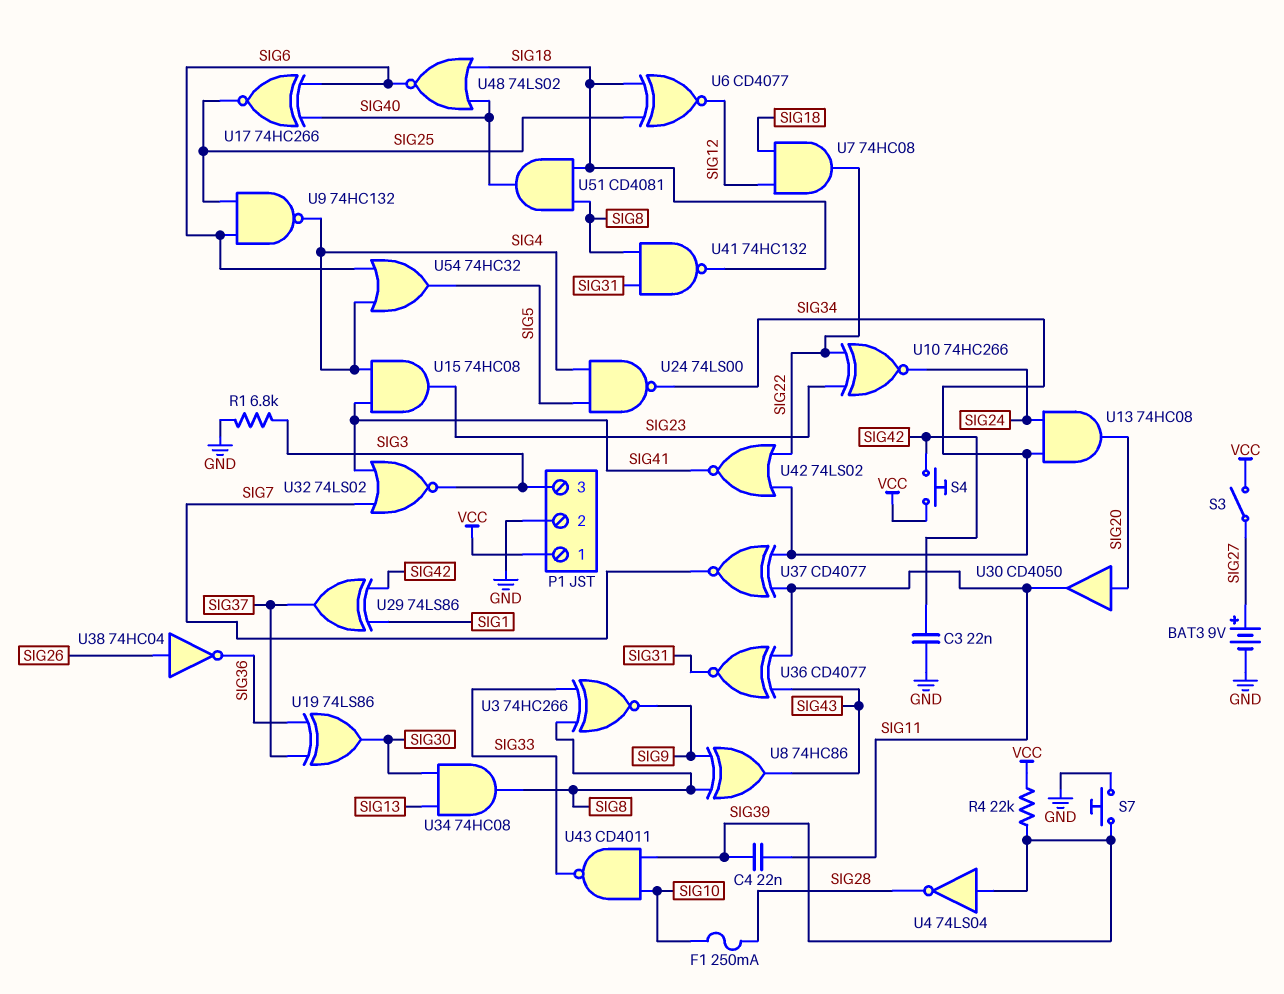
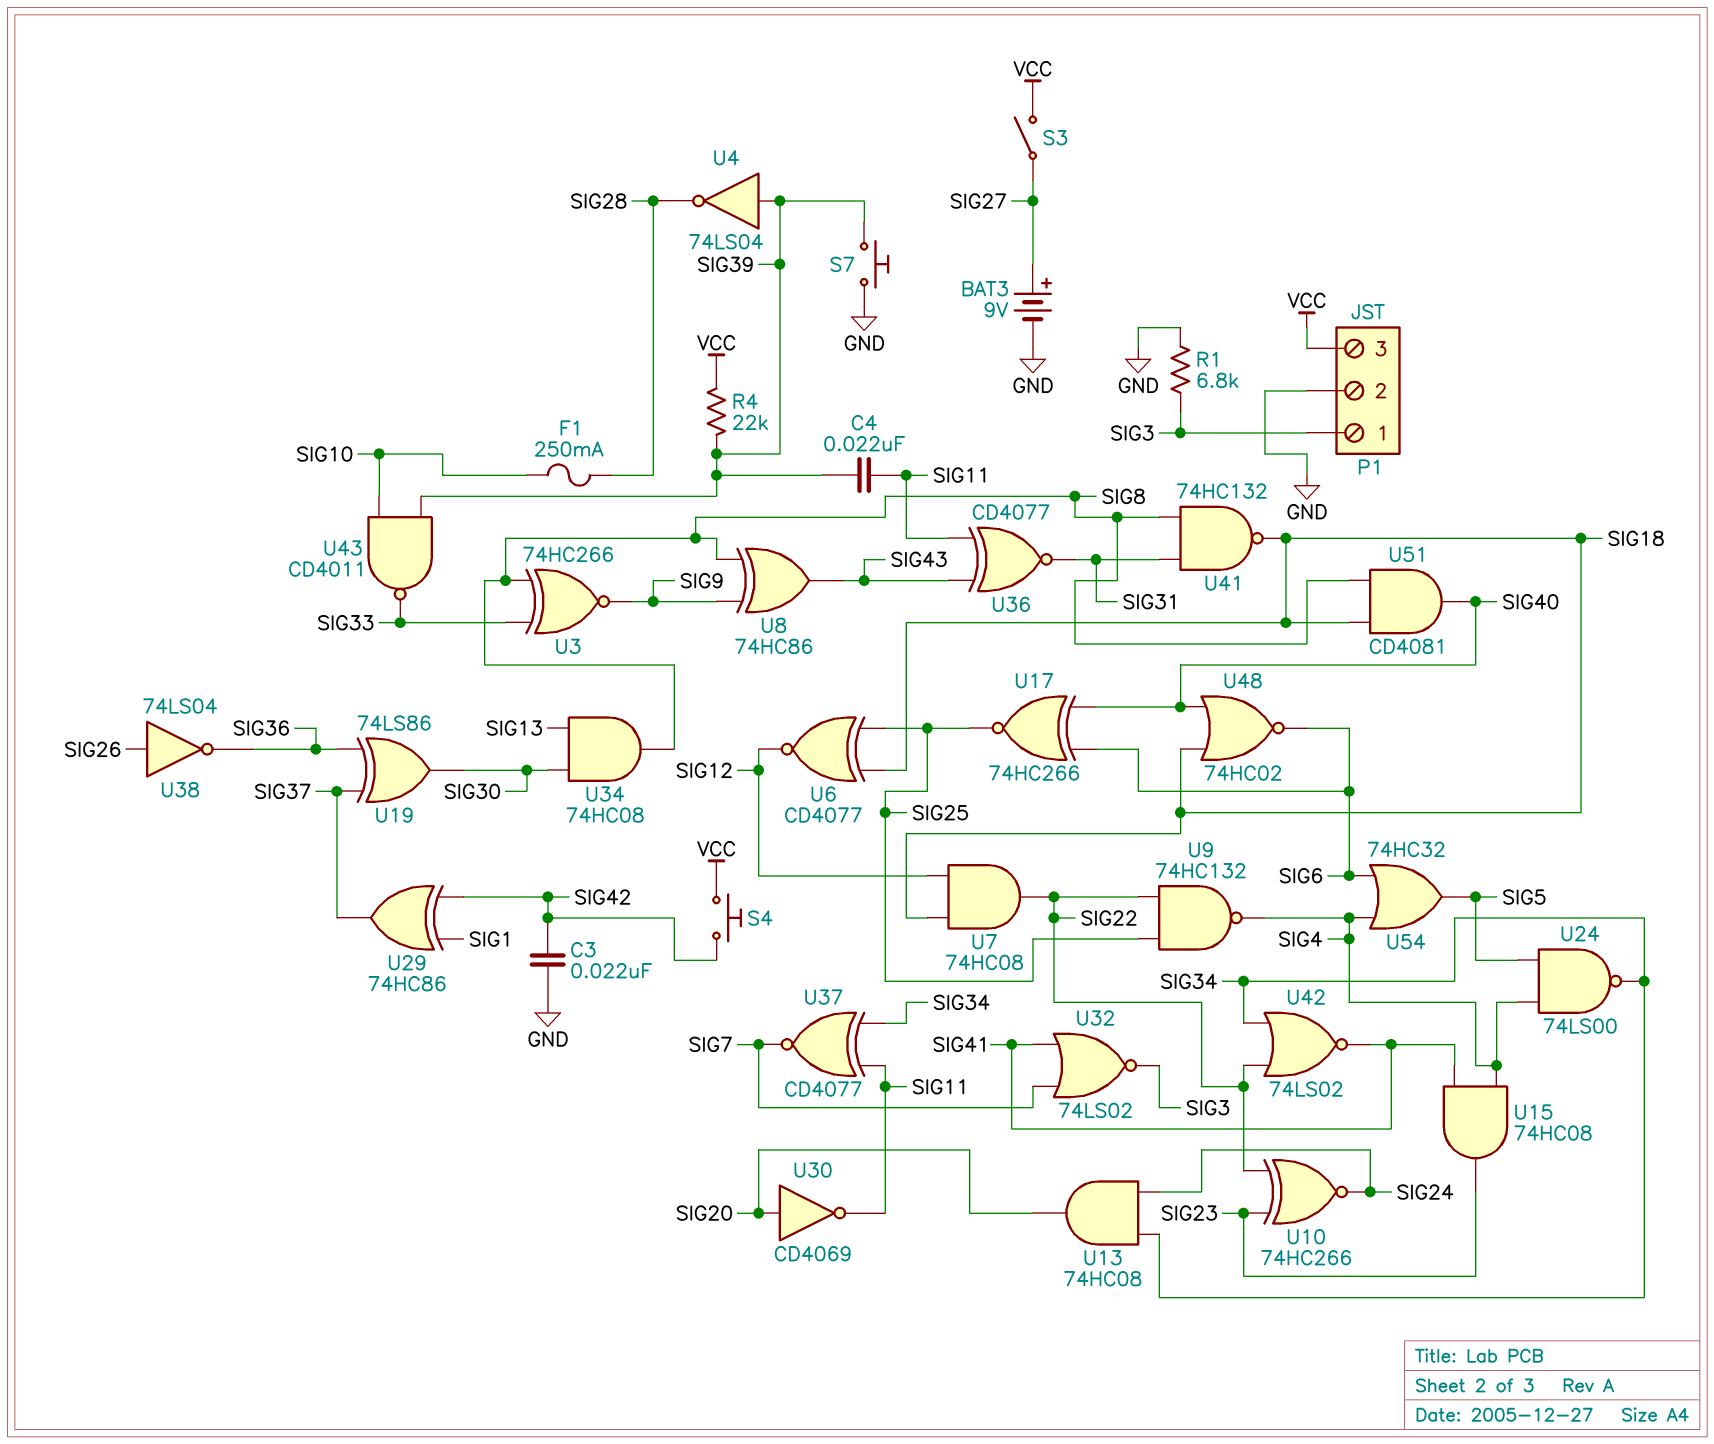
P1 pin 1: VCC -> SIG3
P1 pin 3: SIG3 -> VCC
U9: NAND 74HC132 (in SIG6, in SIG25, out SIG4) -> NAND 74HC132 (in SIG22, in SIG25, out SIG4)
U29: XOR 74LS86 (in SIG1, in SIG42, out SIG37) -> XOR 74HC86 (in SIG1, in SIG42, out SIG37)
U30: buffer CD4050 (in SIG20, out SIG11) -> NOT CD4069 (in SIG20, out SIG11)
U38: NOT 74HC04 (in SIG26, out SIG36) -> NOT 74LS04 (in SIG26, out SIG36)
U48: NOR 74LS02 (in SIG18, in SIG40, out SIG6) -> NOR 74HC02 (in SIG18, in SIG40, out SIG6)

